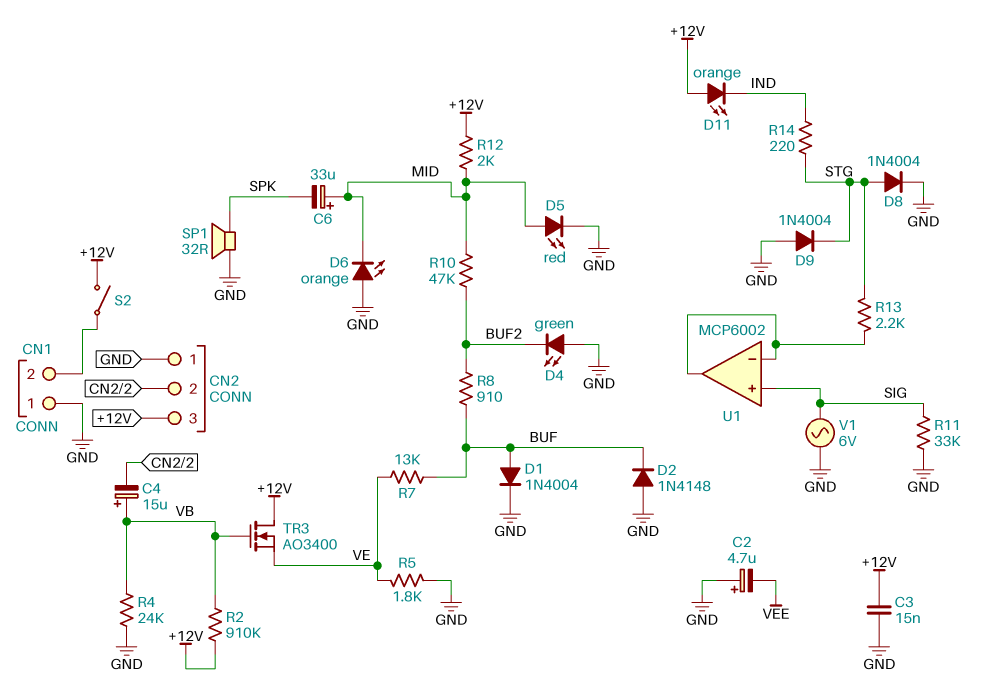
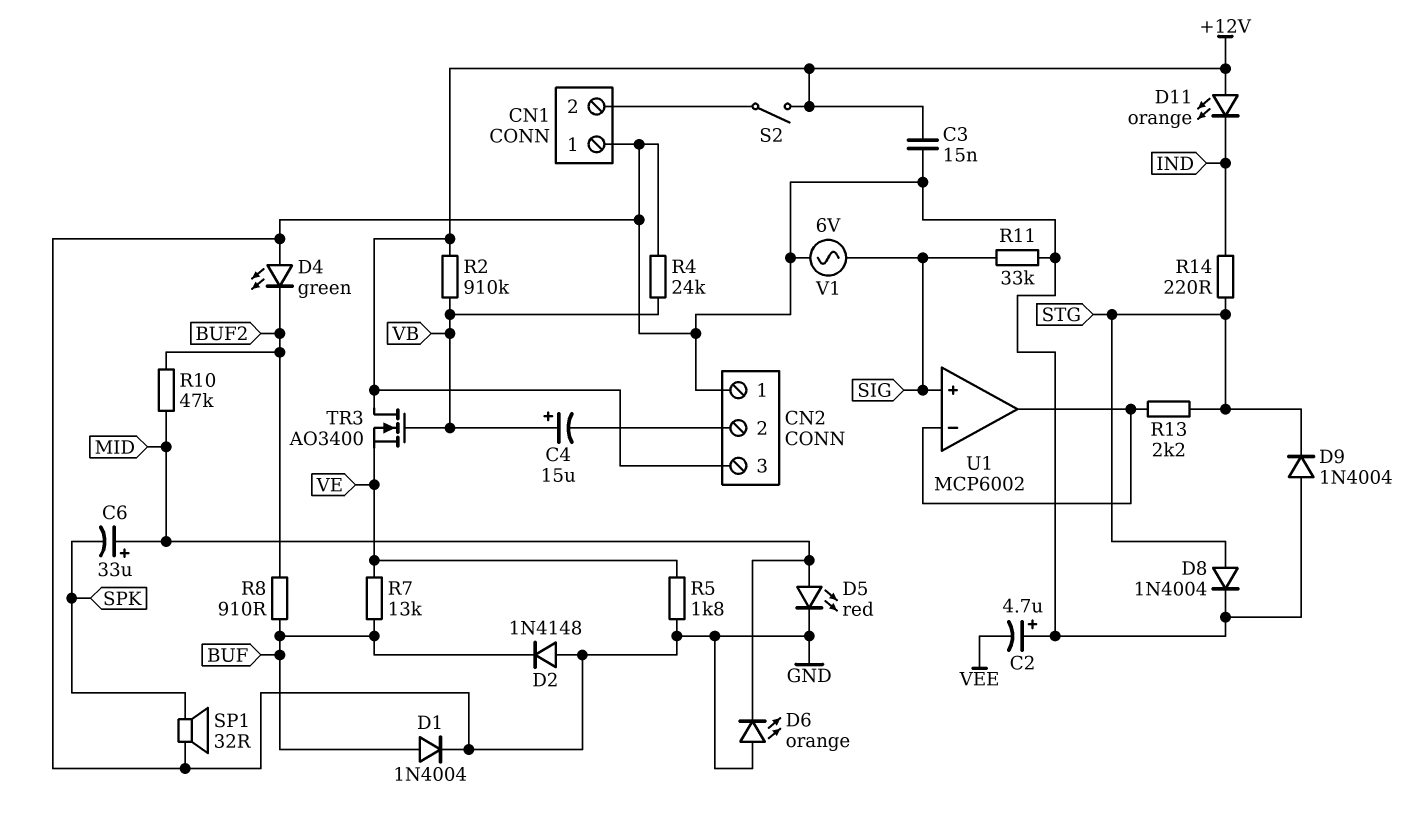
R12: 2k (+12V, MID) -> none

